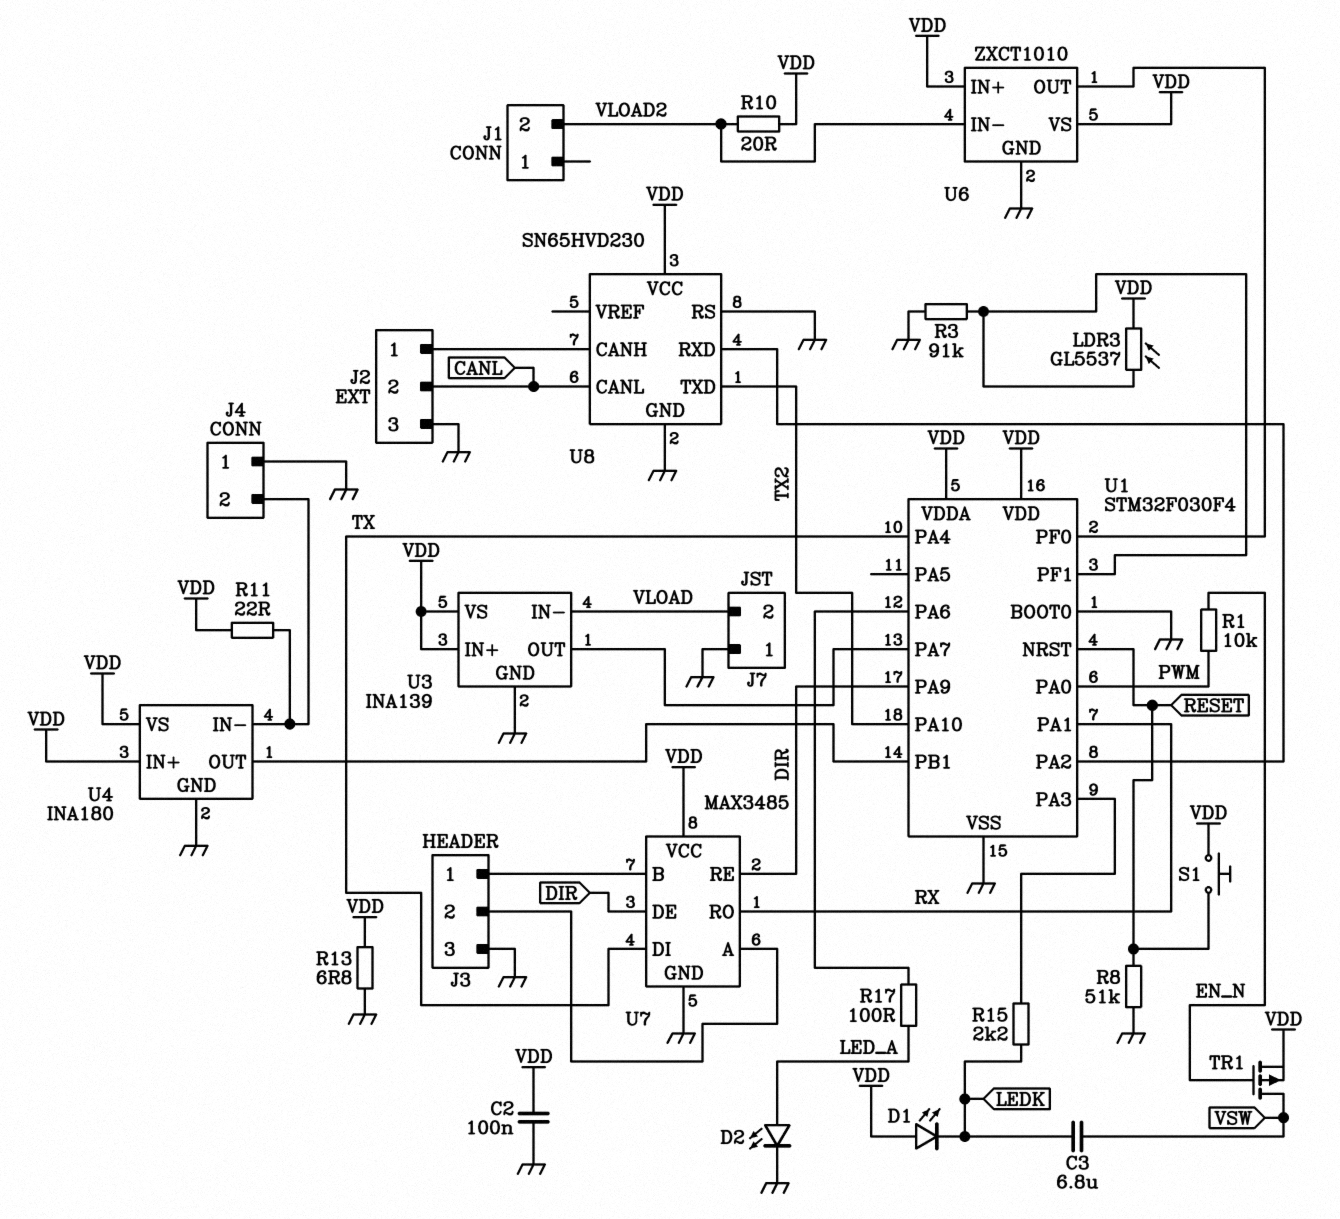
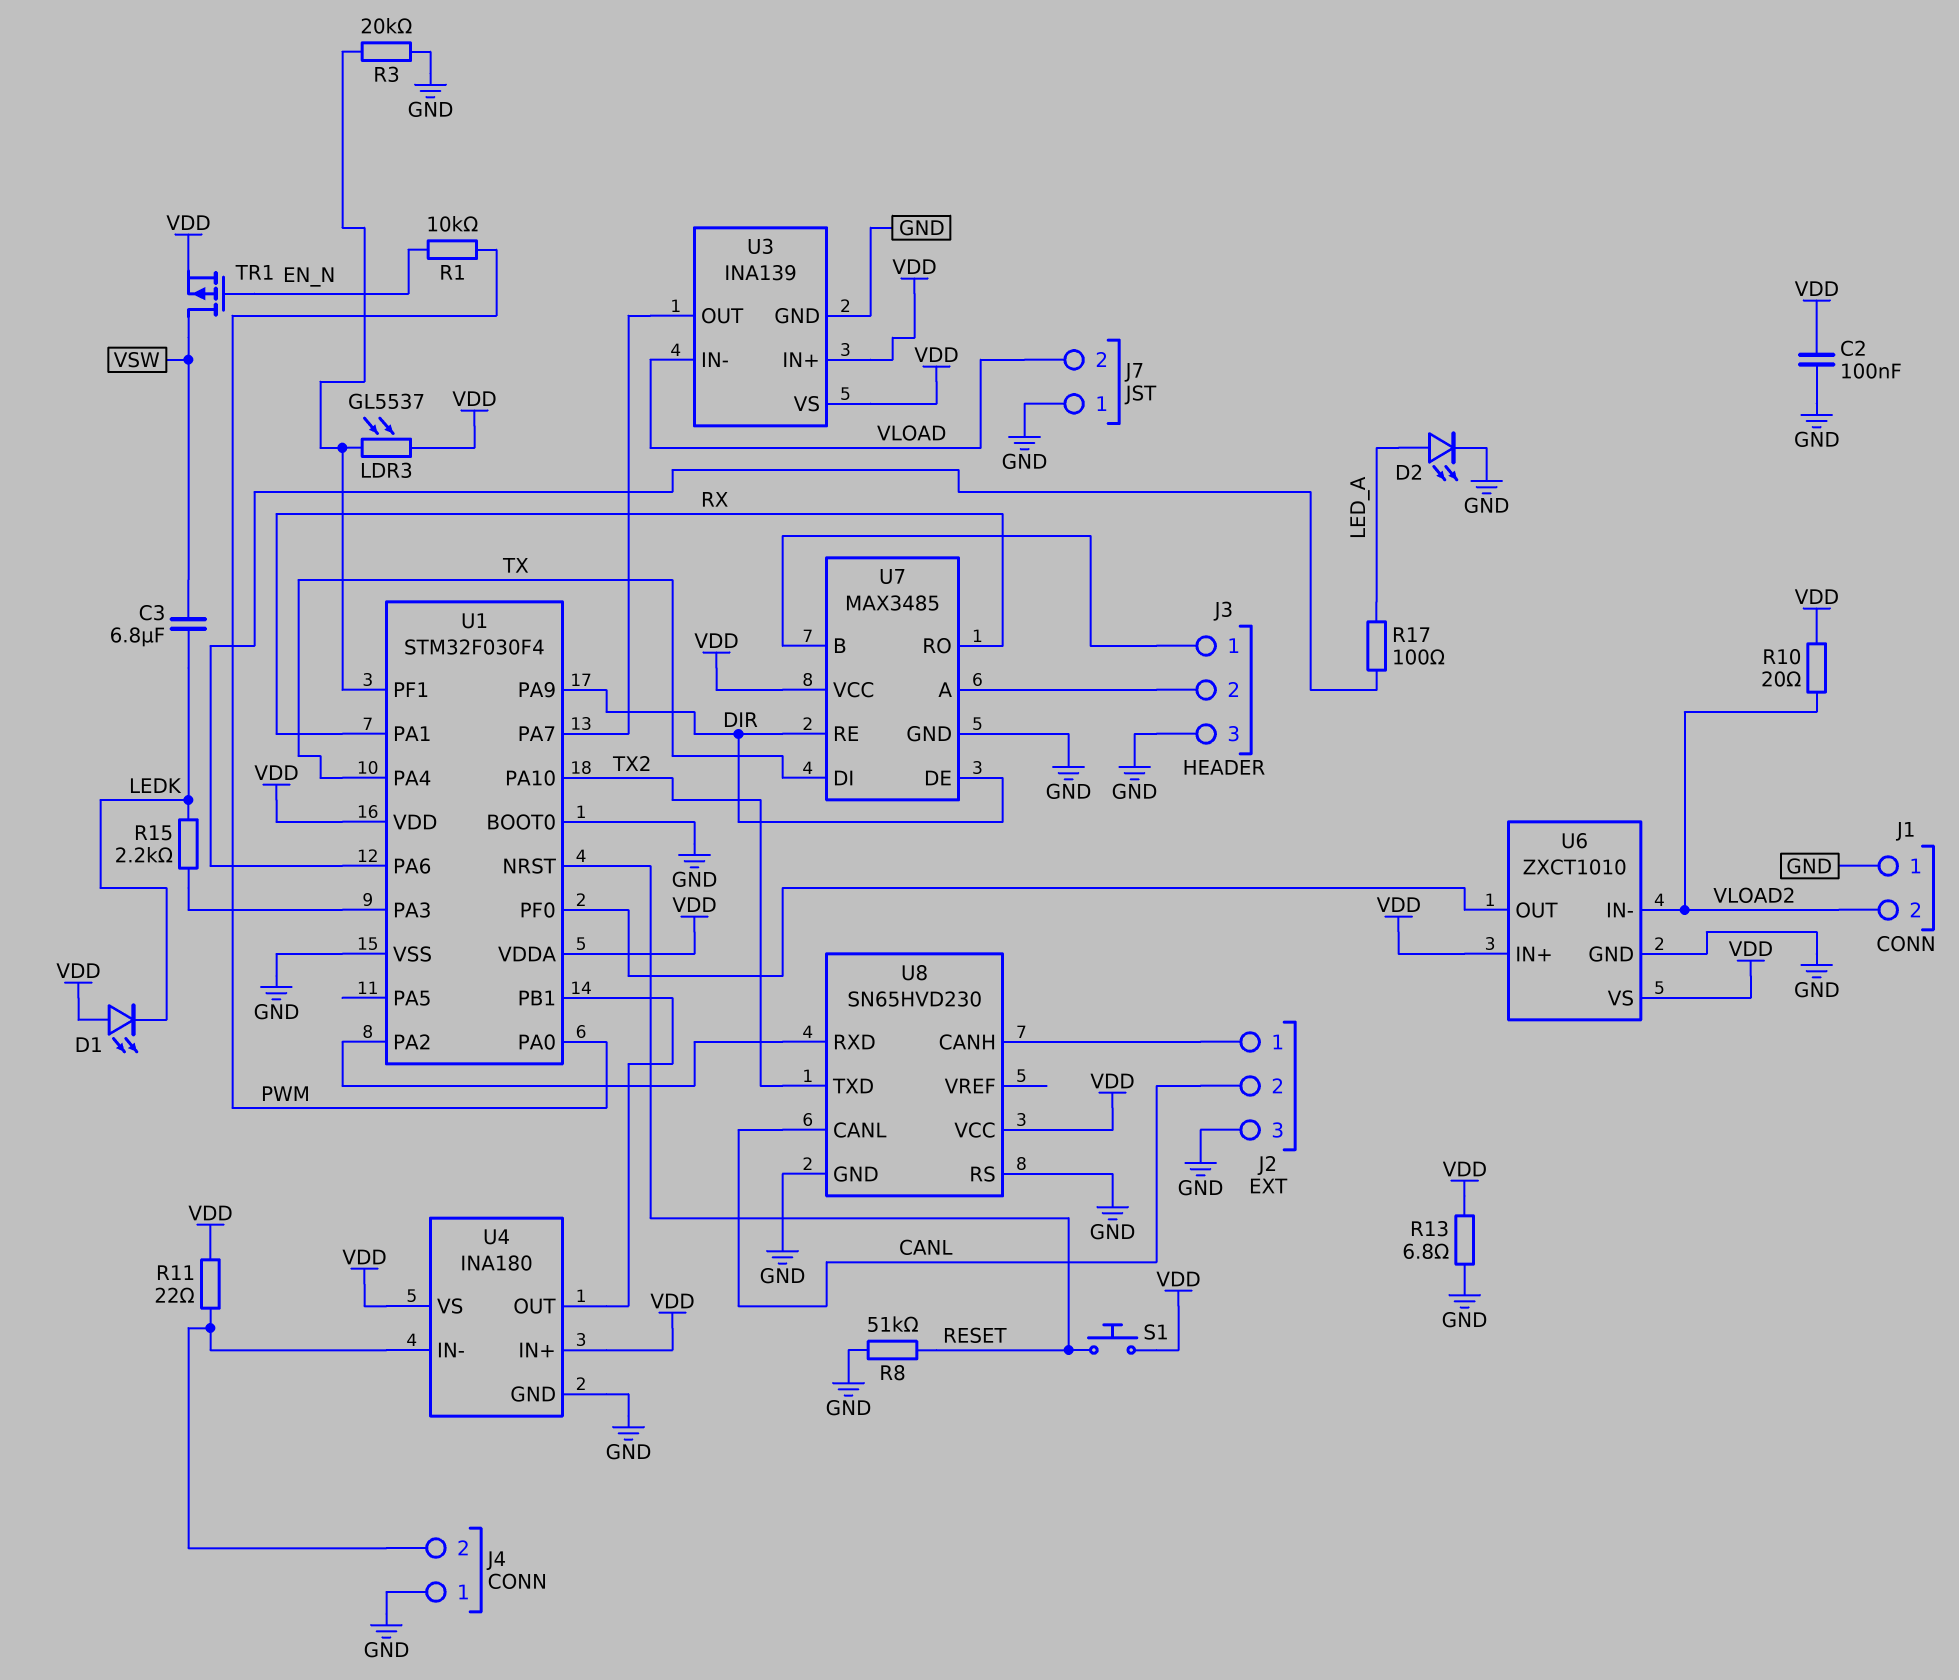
J1 pin 1: none -> GND
R3: 91k (GND, U1/PF1) -> 20k (GND, U1/PF1)

